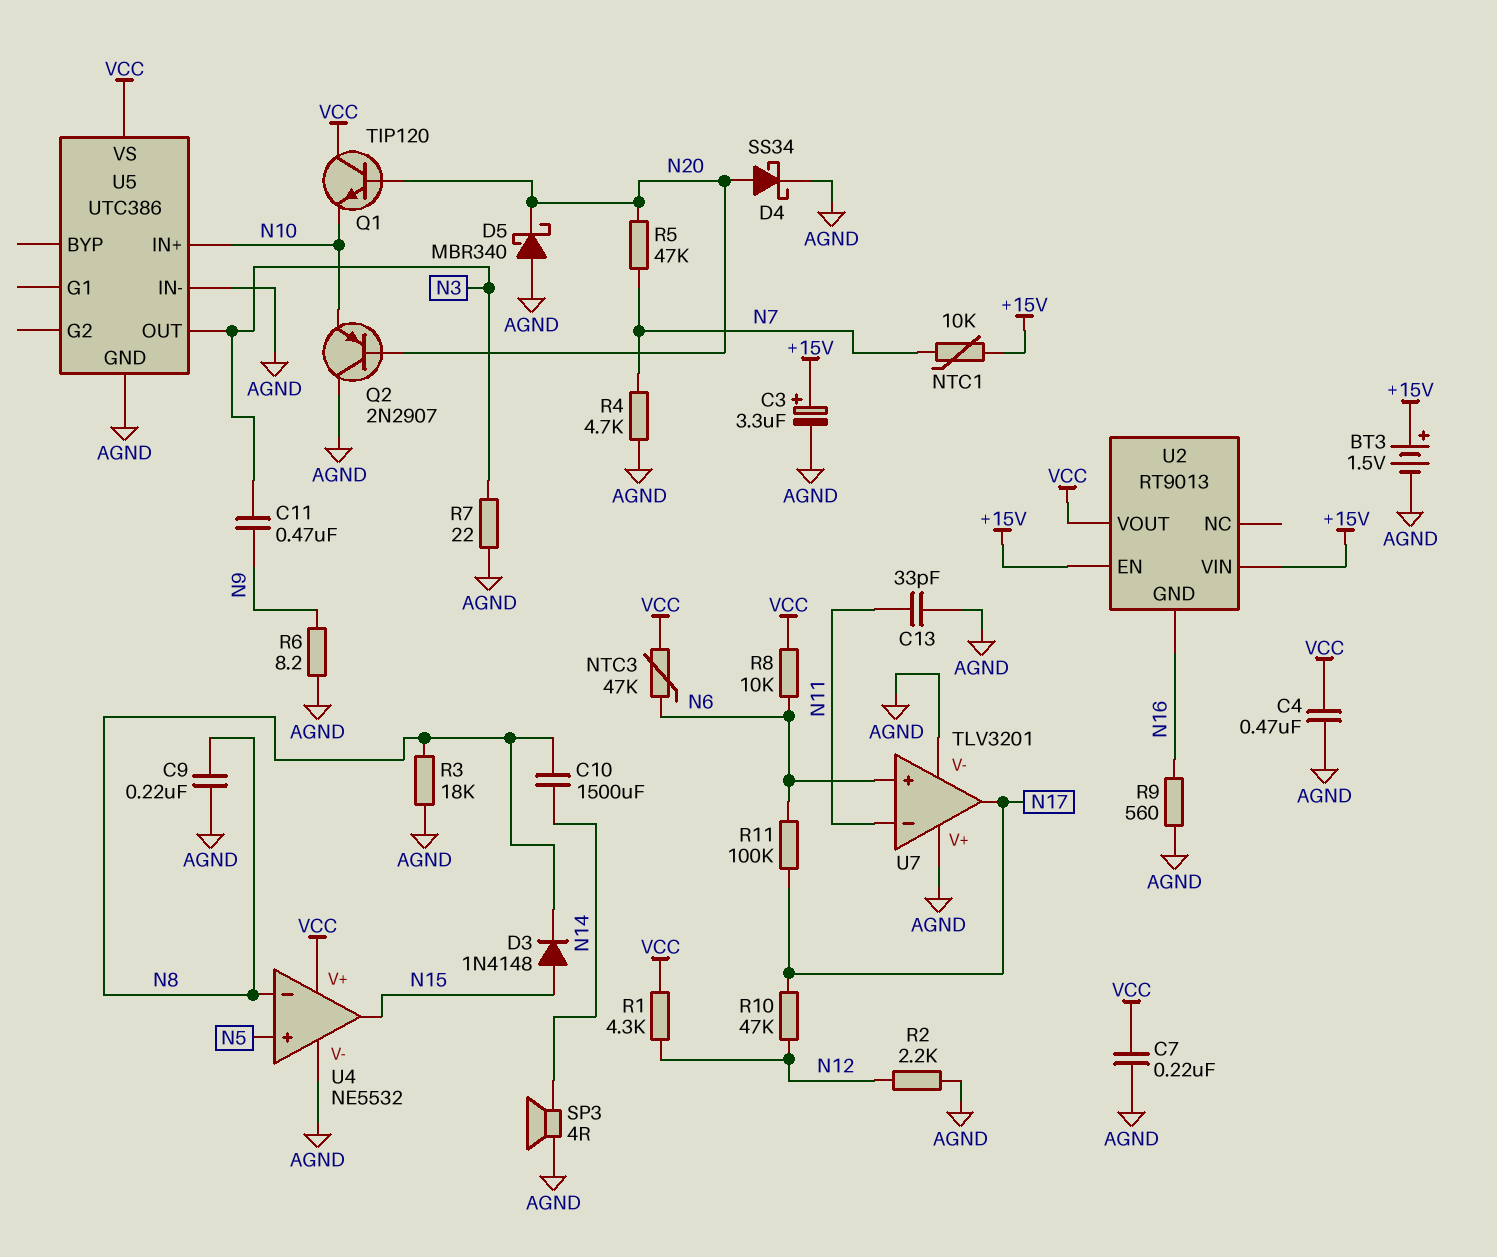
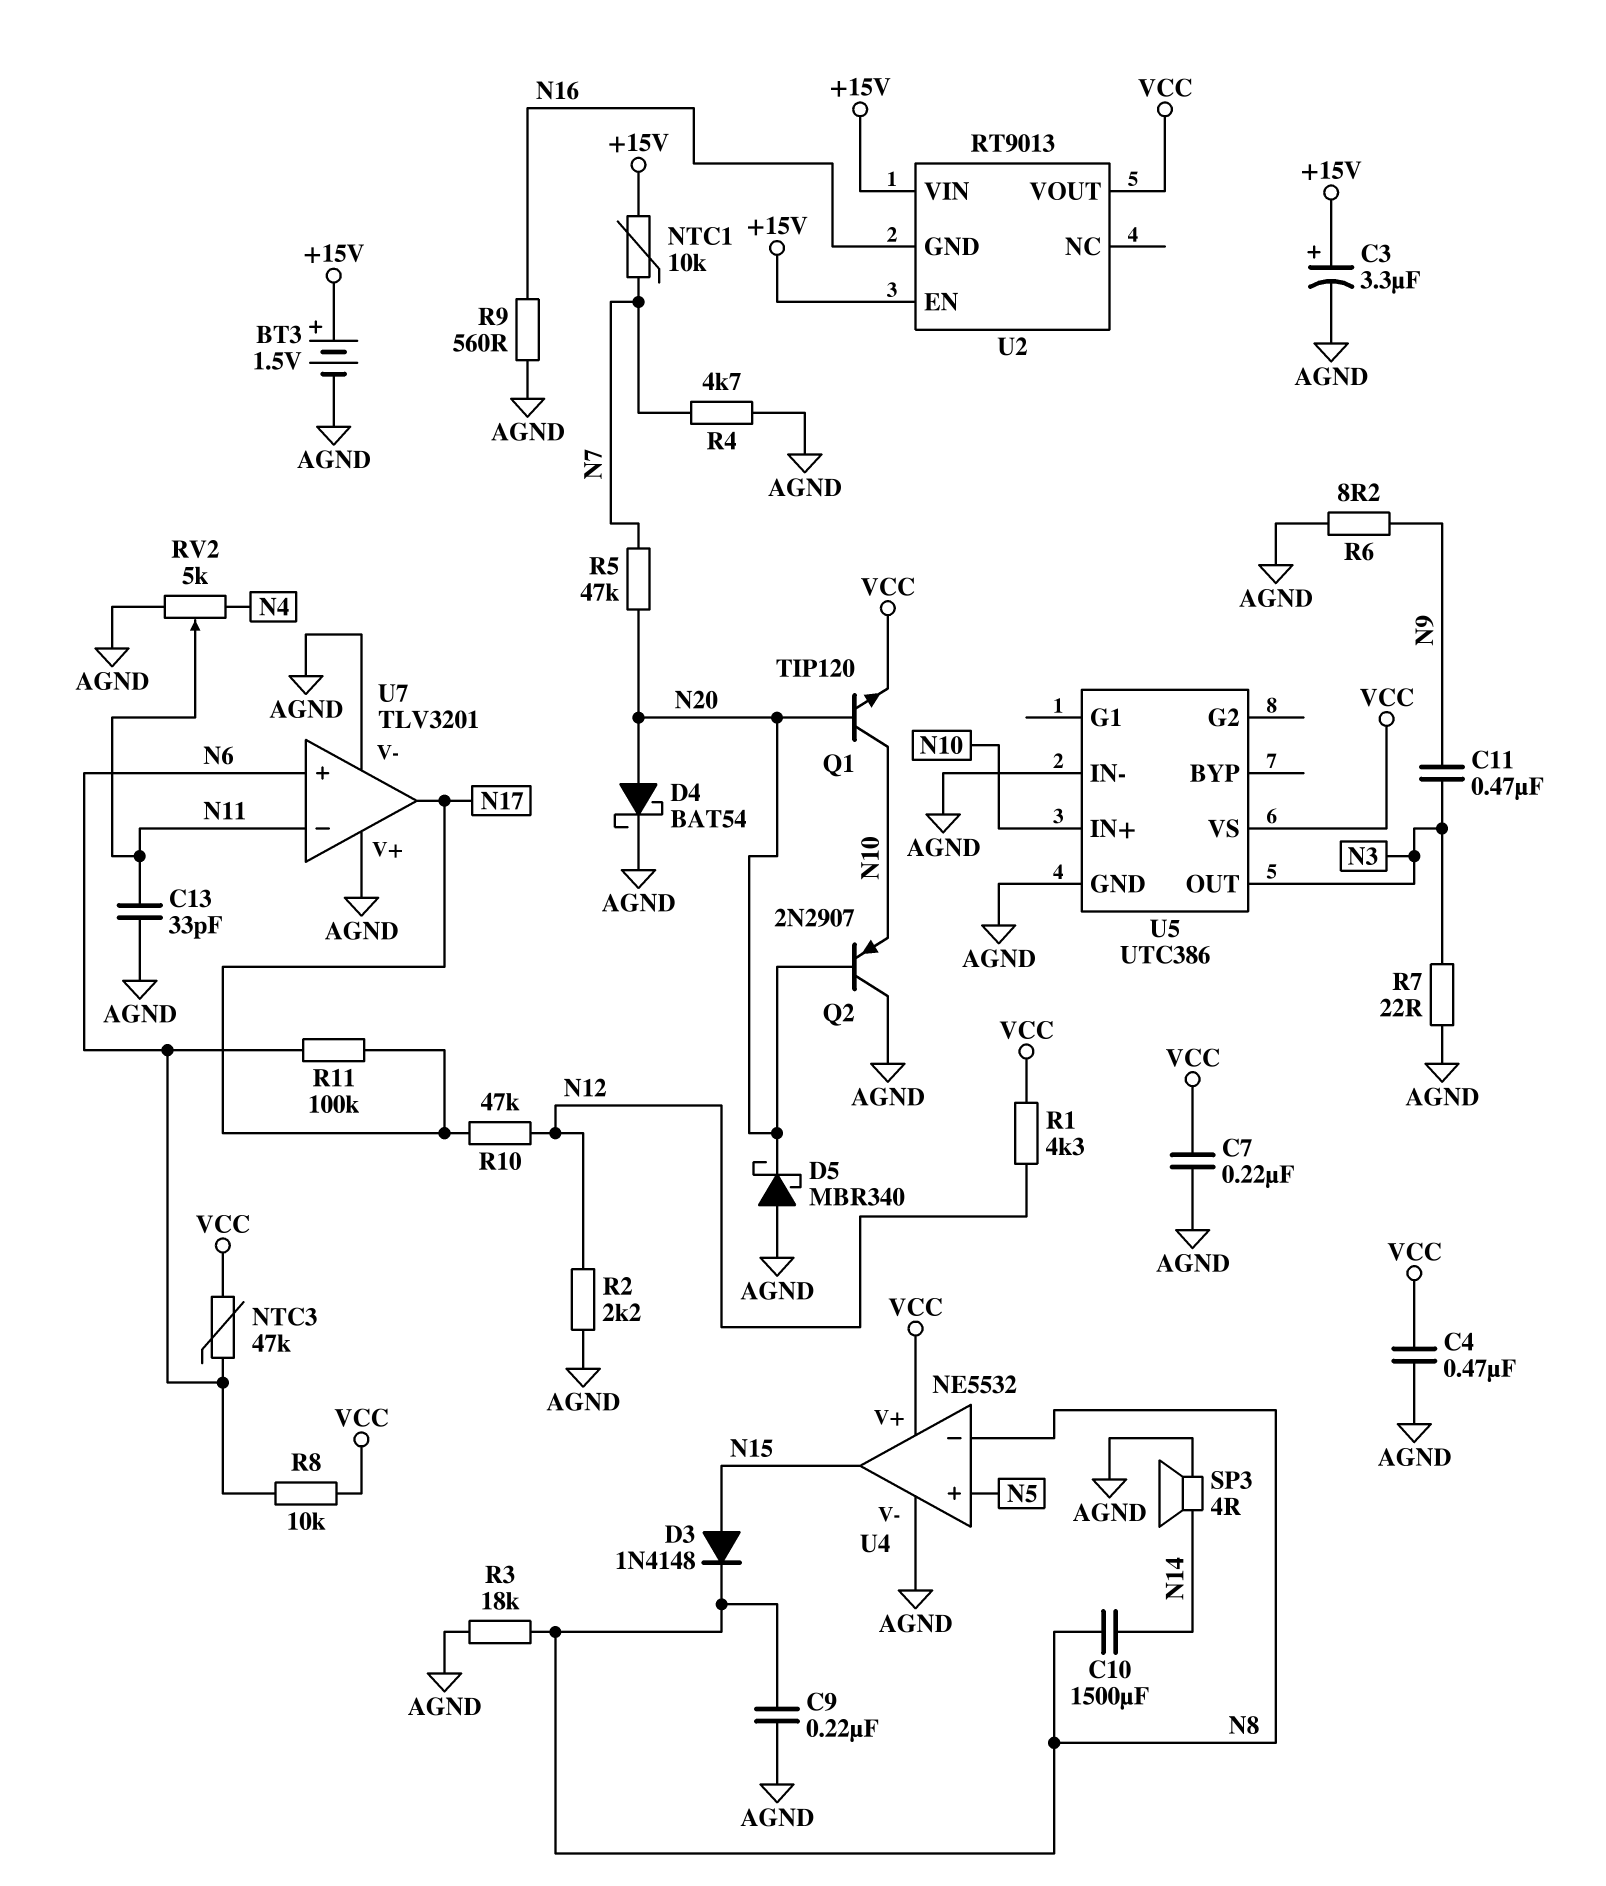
D4: schottky SS34 (A N20, K AGND) -> schottky BAT54 (A N20, K AGND)
Q1: NPN TIP120 (B N20, C VCC, E N10) -> NPN TIP120 (B N20, C N10, E VCC)
RV2: none -> 5k (AGND, N4, wiper N11)

